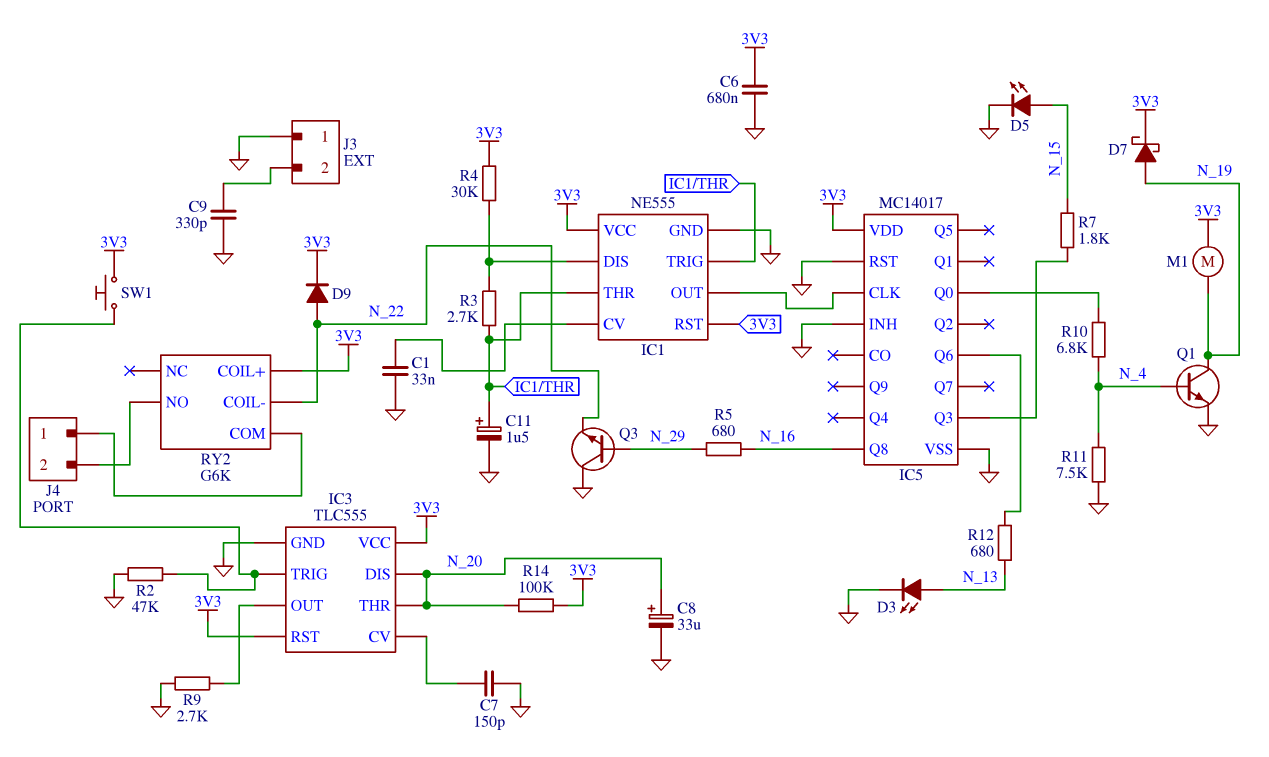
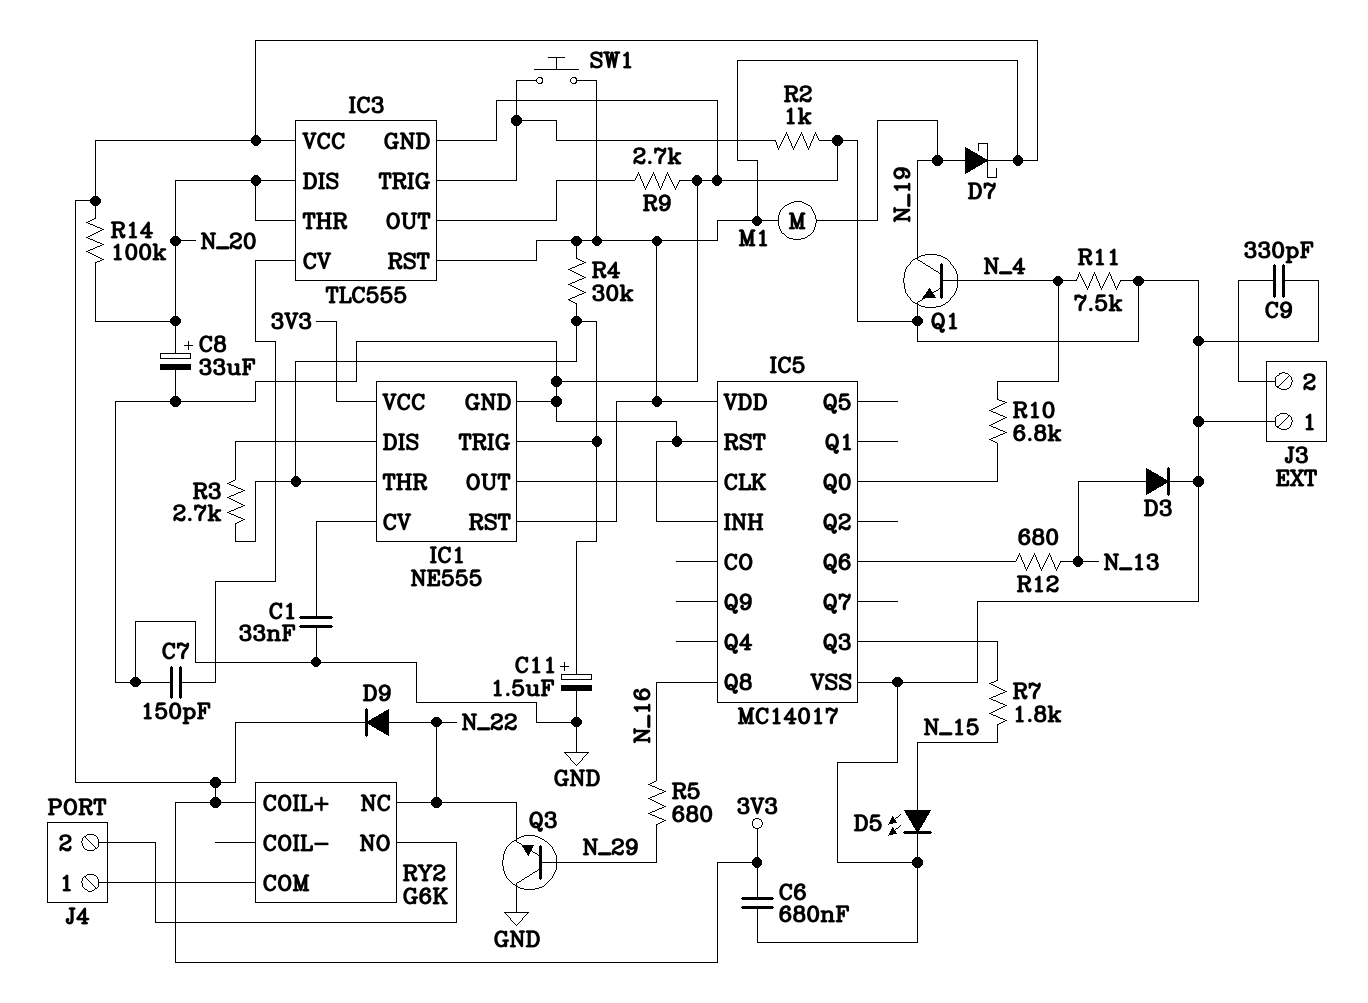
D3: LED (A N_13, K GND) -> diode (A N_13, K GND)
R2: 47k (GND, IC3/TRIG) -> 1k (GND, IC3/TRIG)
R4: 30k (3V3, IC1/DIS) -> 30k (3V3, IC1/THR)
RY2 pin COIL-: N_22 -> none
RY2 pin NC: none -> N_22

